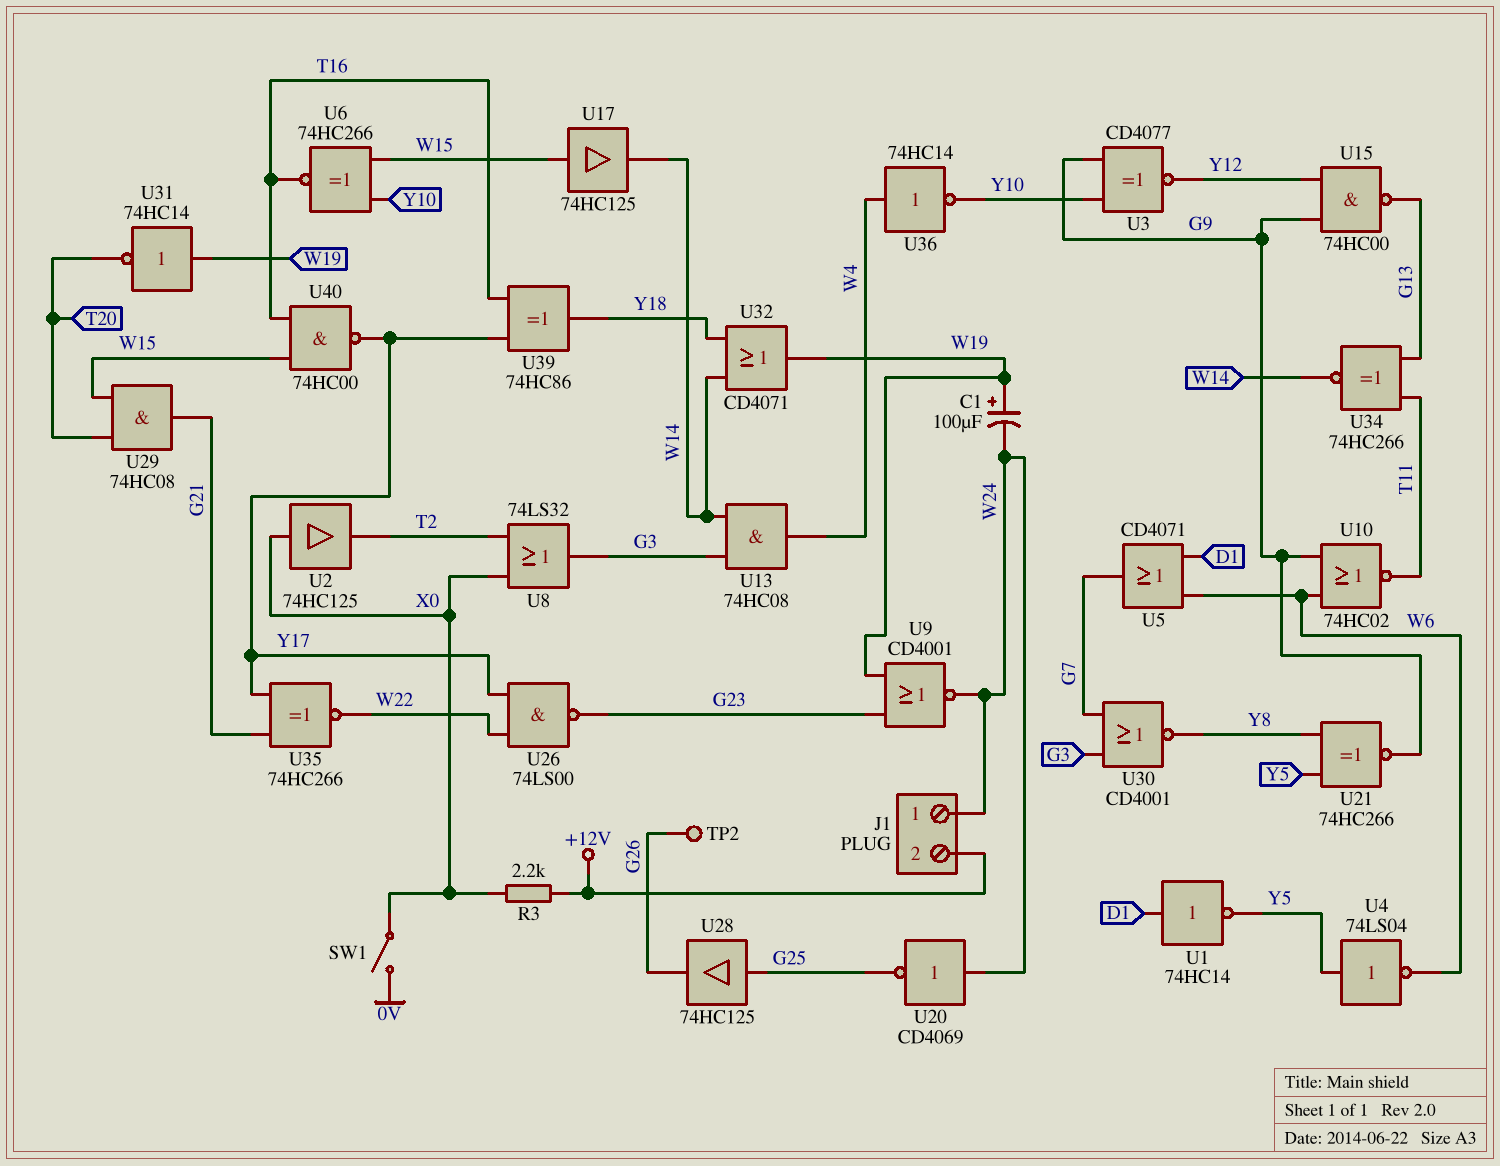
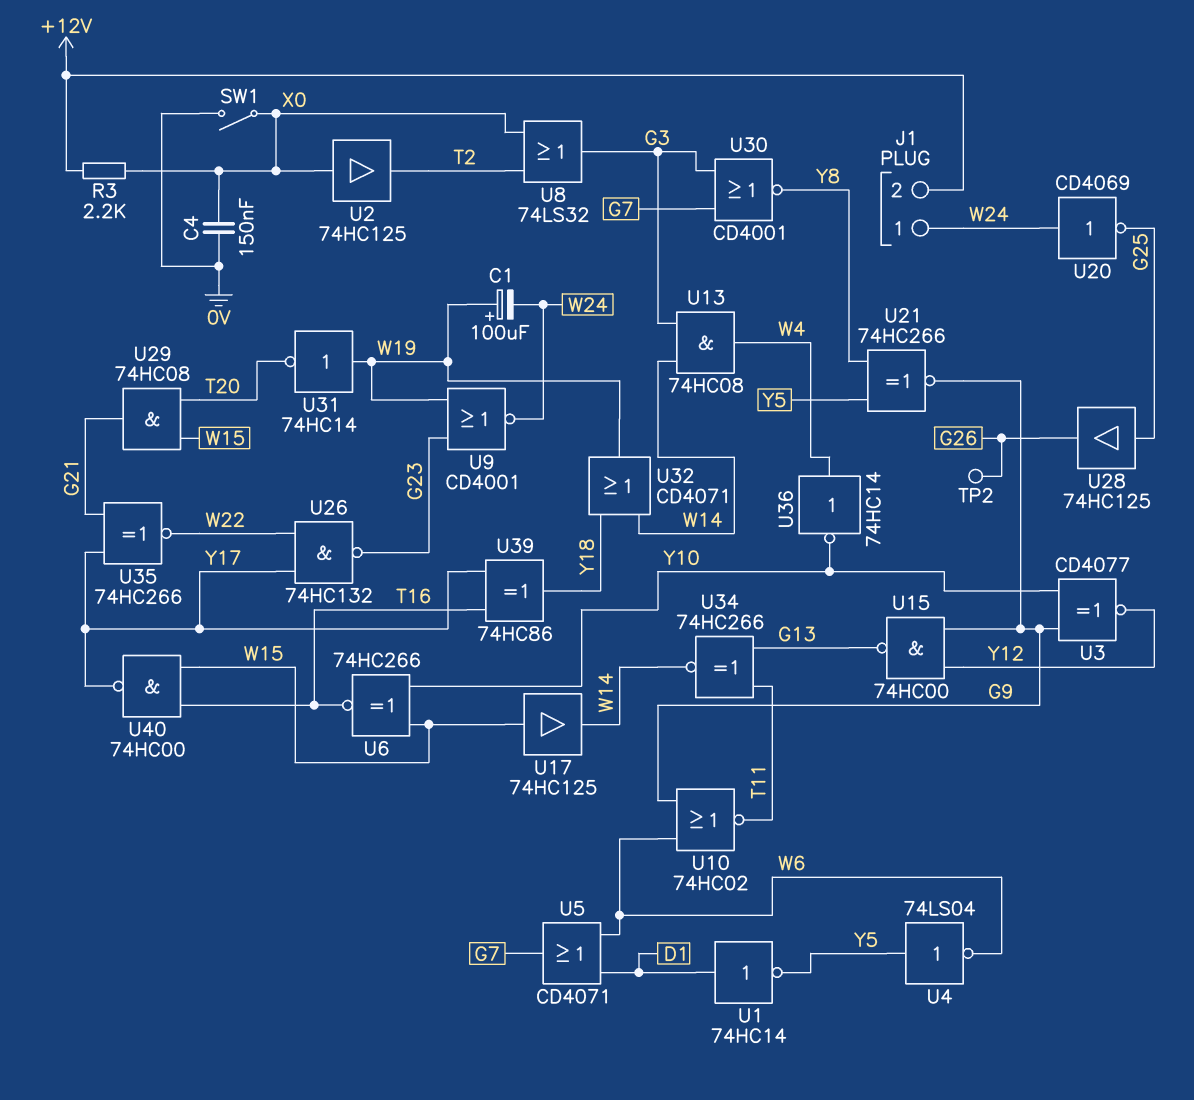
C4: none -> 150nF (0V, X0)
U26: NAND 74LS00 (in W22, in Y17, out G23) -> NAND 74HC132 (in W22, in Y17, out G23)

